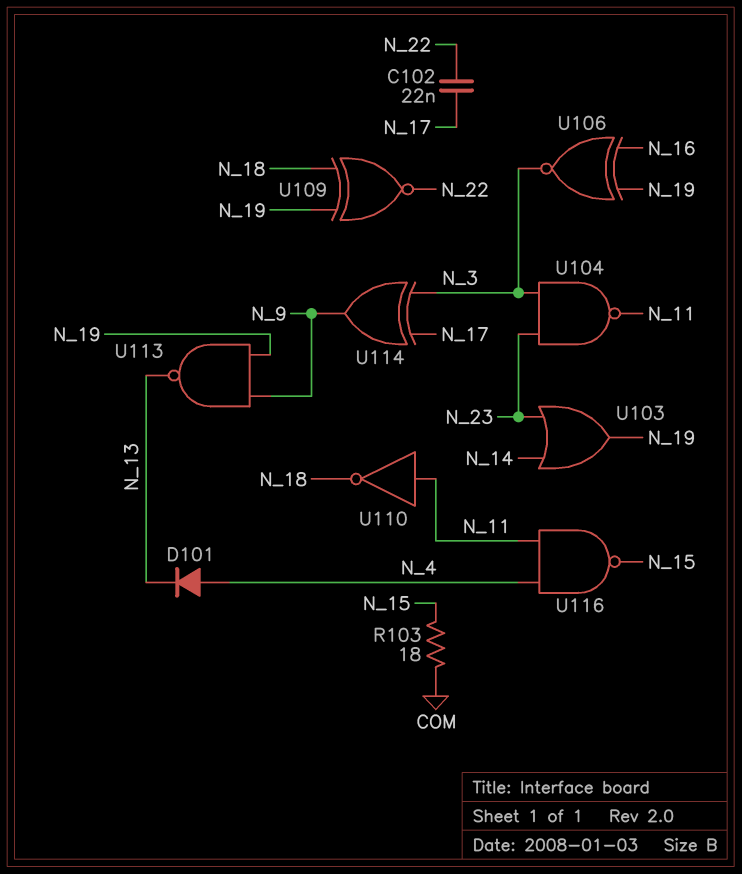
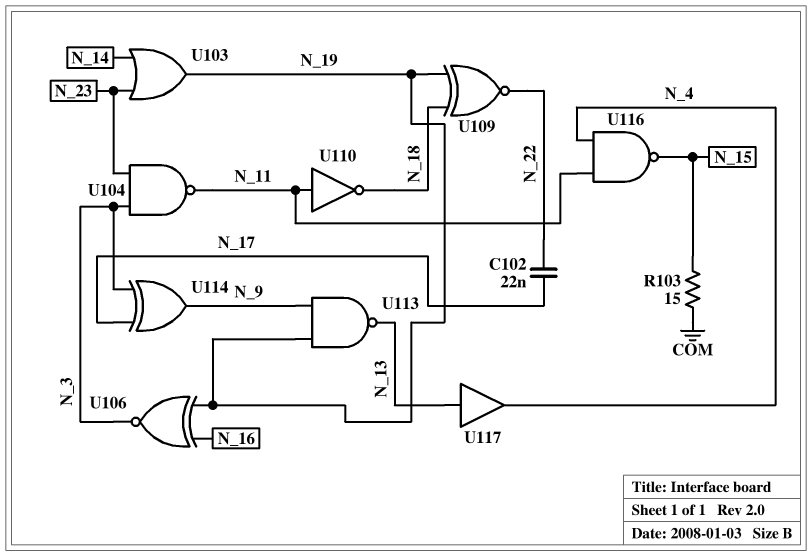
D101: diode (A N_4, K N_13) -> none
R103: 18 (COM, N_15) -> 15 (COM, N_15)
U117: none -> buffer (in N_13, out N_4)

